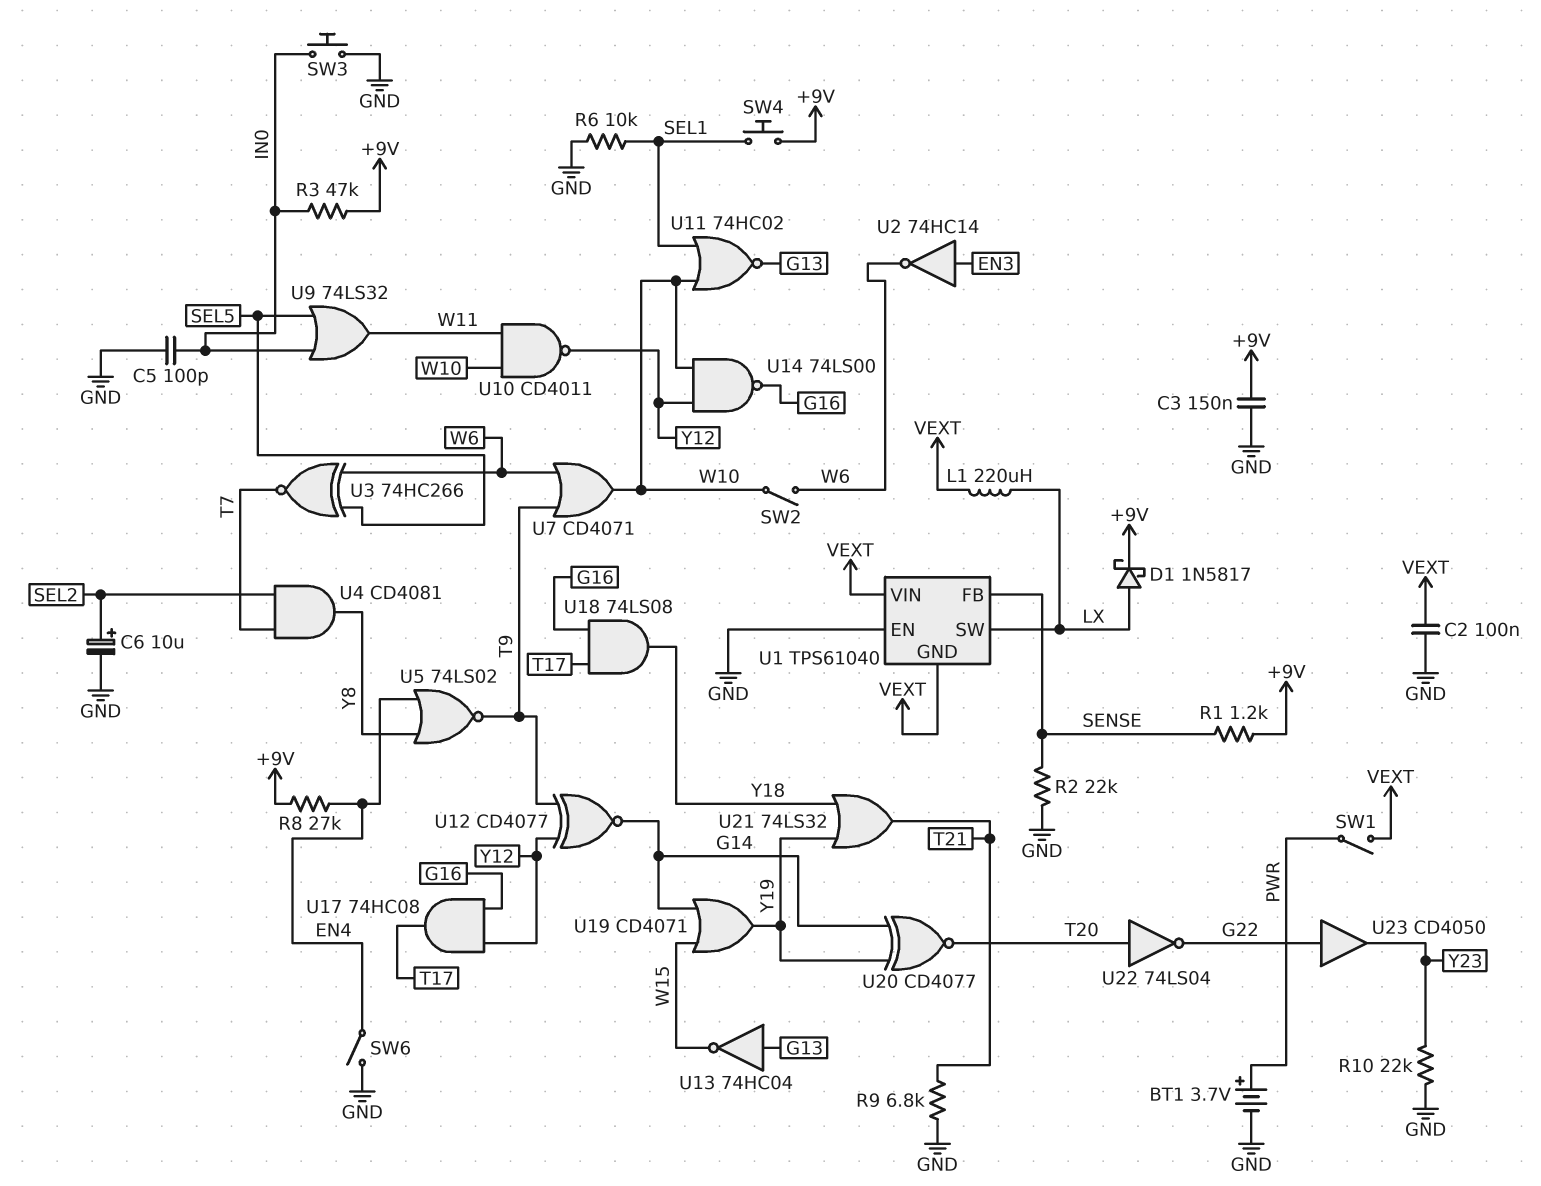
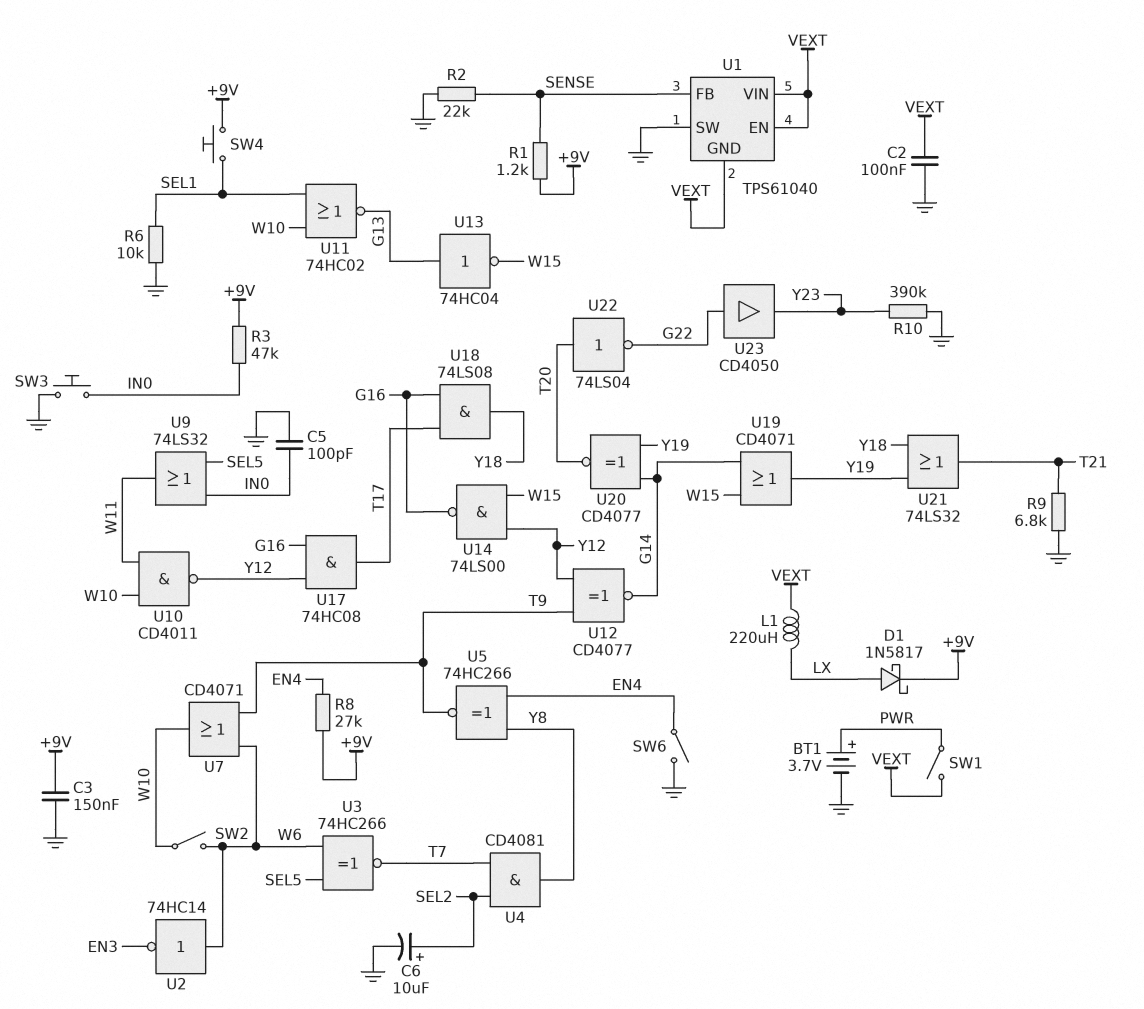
R10: 22k (GND, Y23) -> 390k (GND, Y23)
U1 pin EN: GND -> VEXT
U1 pin SW: LX -> GND
U2: NOT 74HC14 (in EN3, out W6) -> NOT 74HC14 (in W6, out EN3)
U5: NOR 74LS02 (in EN4, in Y8, out T9) -> XNOR 74HC266 (in EN4, in Y8, out T9)
U14: NAND 74LS00 (in W10, in Y12, out G16) -> NAND 74LS00 (in W15, in Y12, out G16)

